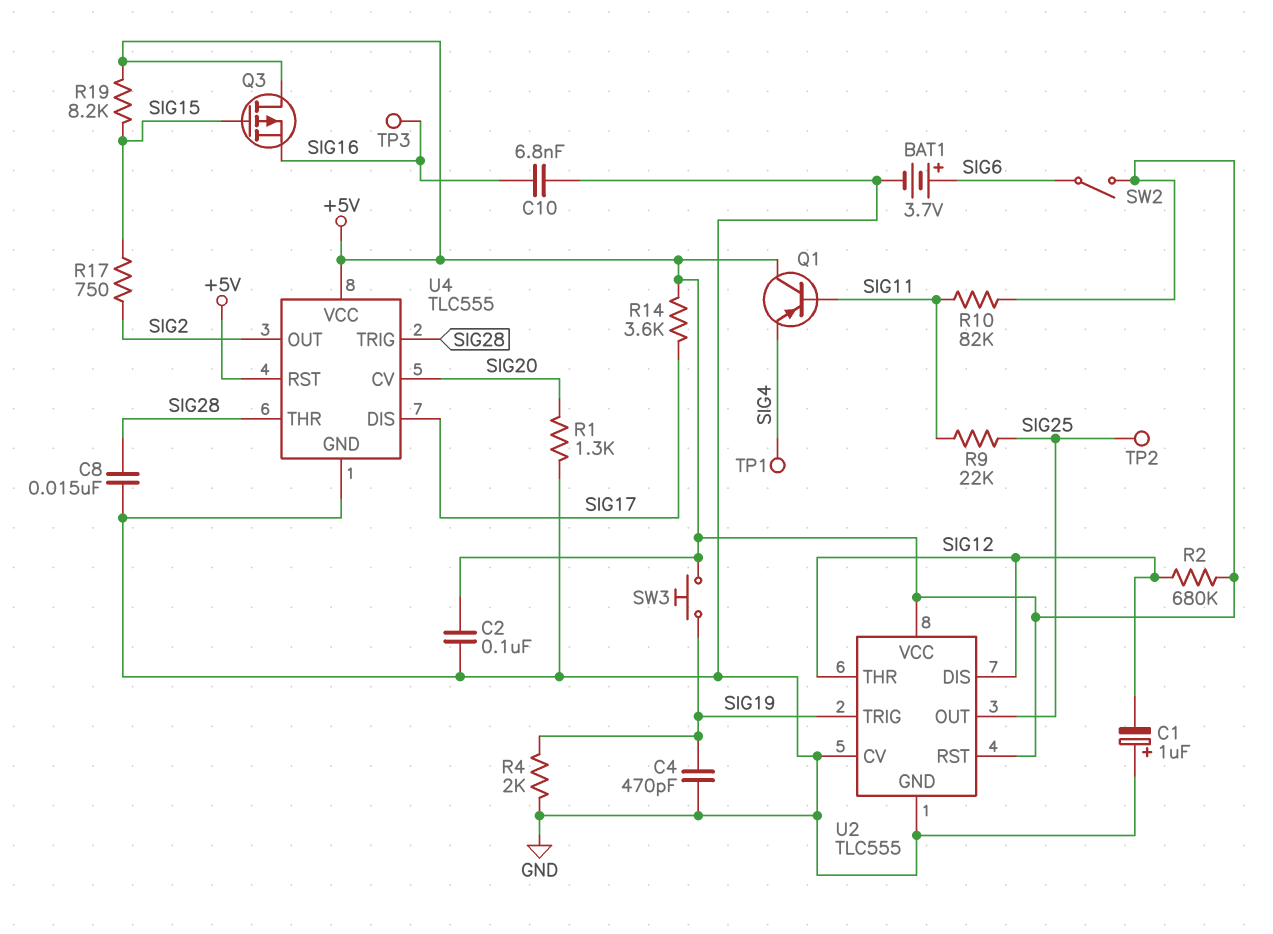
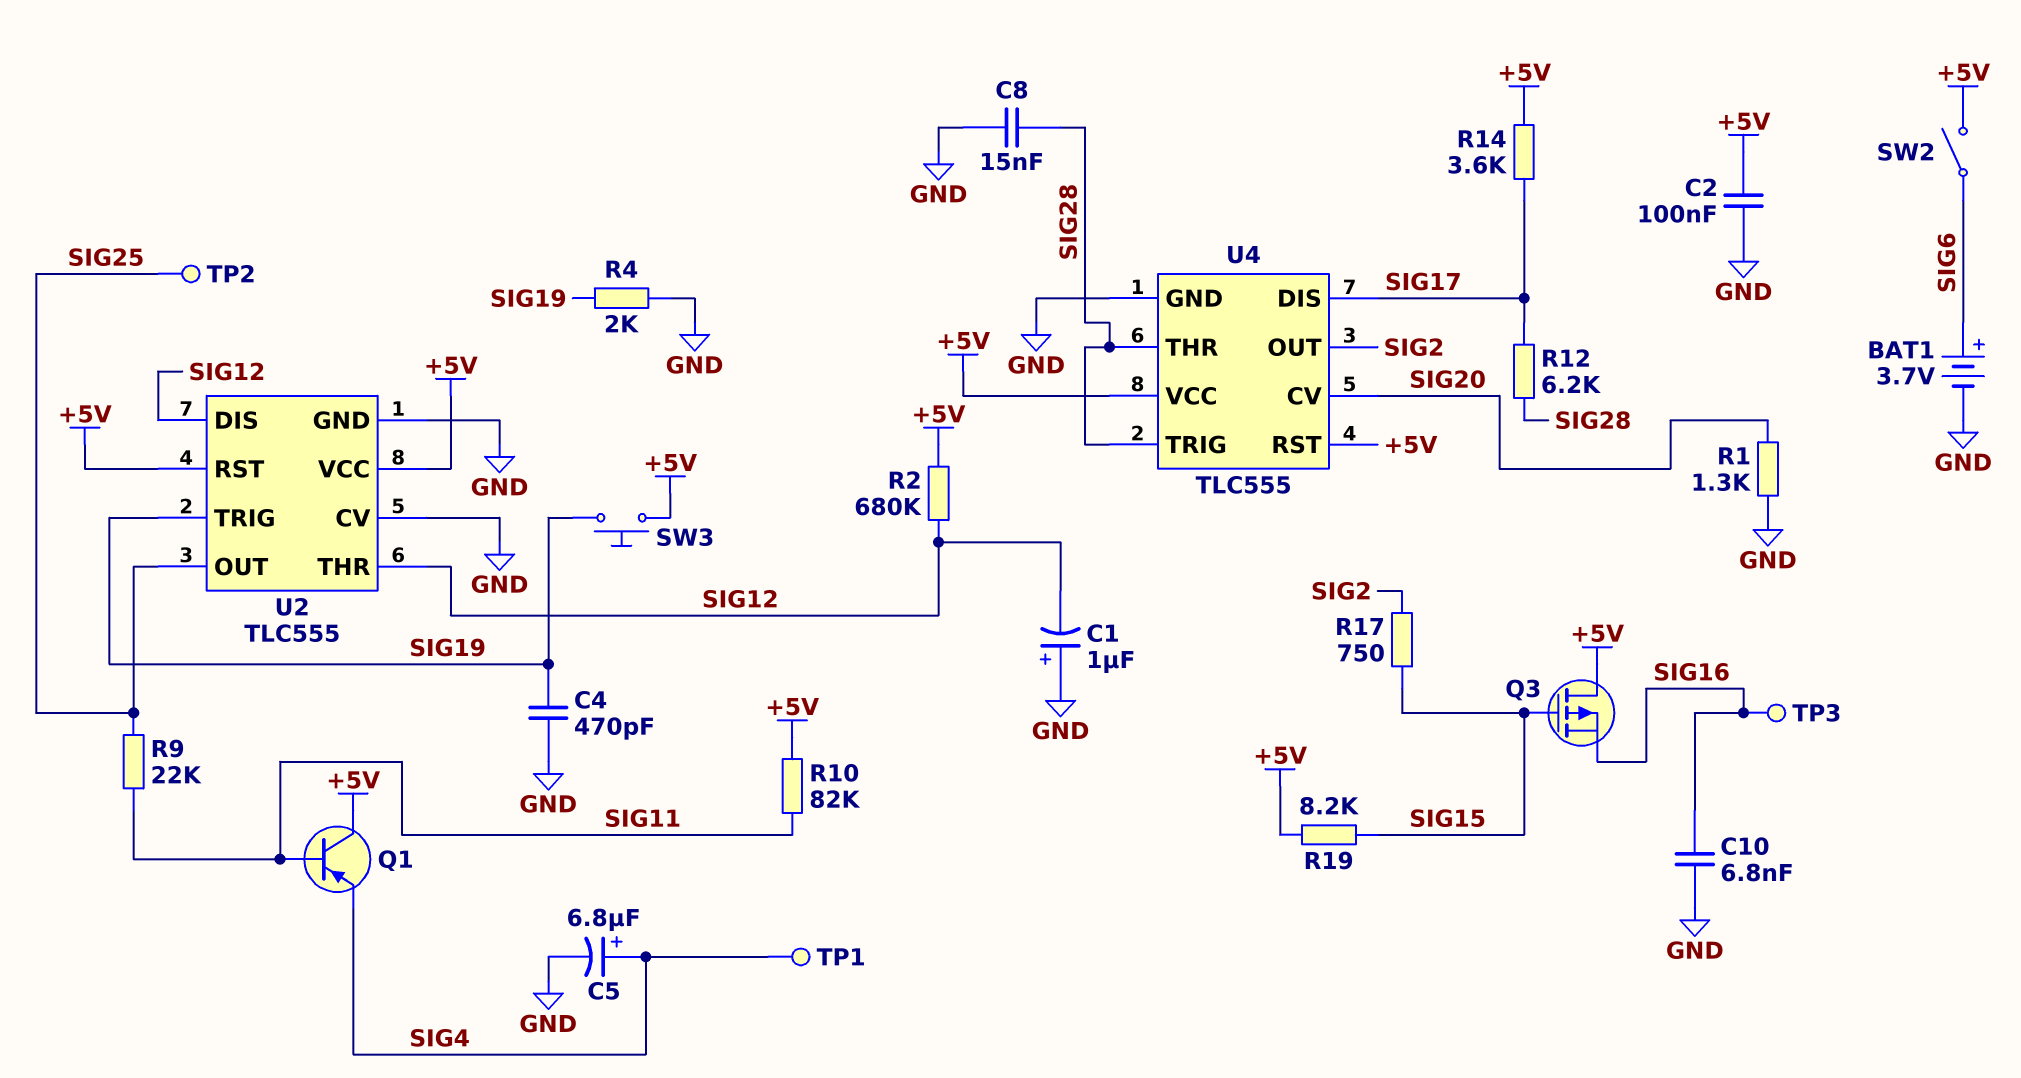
C5: none -> 6.8uF (plus SIG4, minus GND)
R12: none -> 6.2k (SIG17, SIG28)

